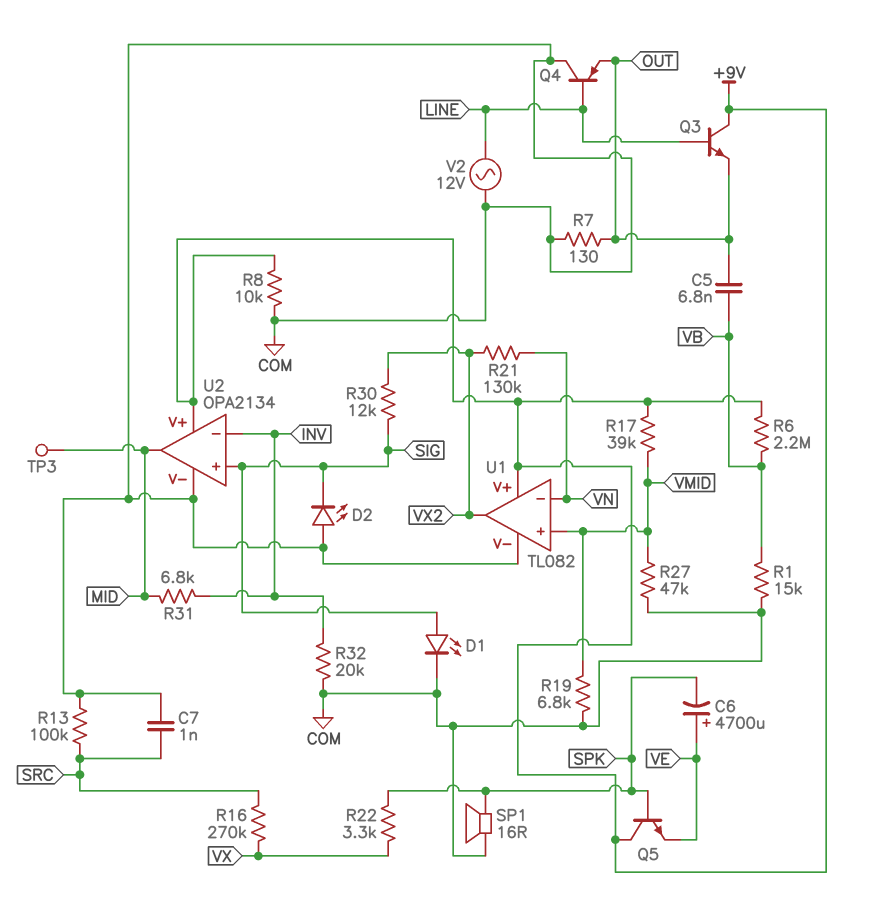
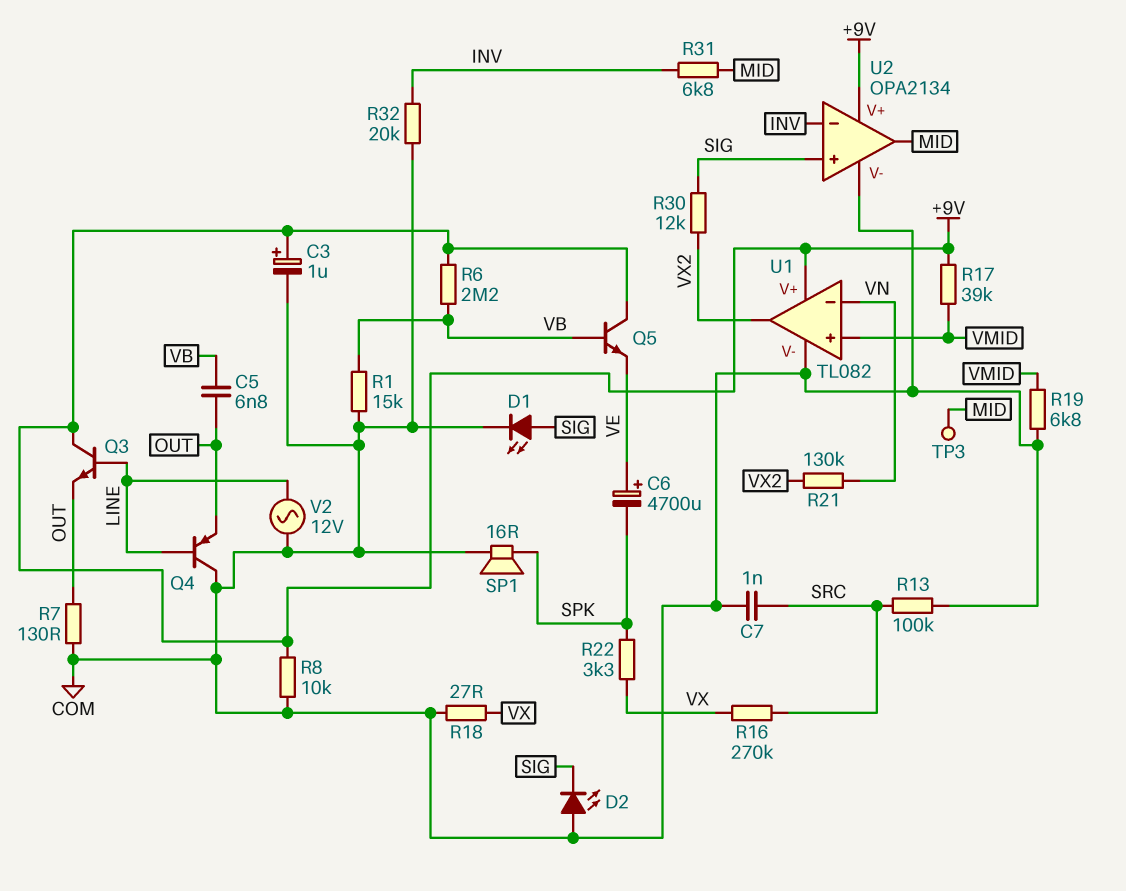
C3: none -> 1uF (plus +9V, minus COM)
Q5: NPN (B SPK, C +9V, E VE) -> NPN (B VB, C +9V, E VE)
R18: none -> 27 (COM, VX)
R27: 47k (COM, VMID) -> none

